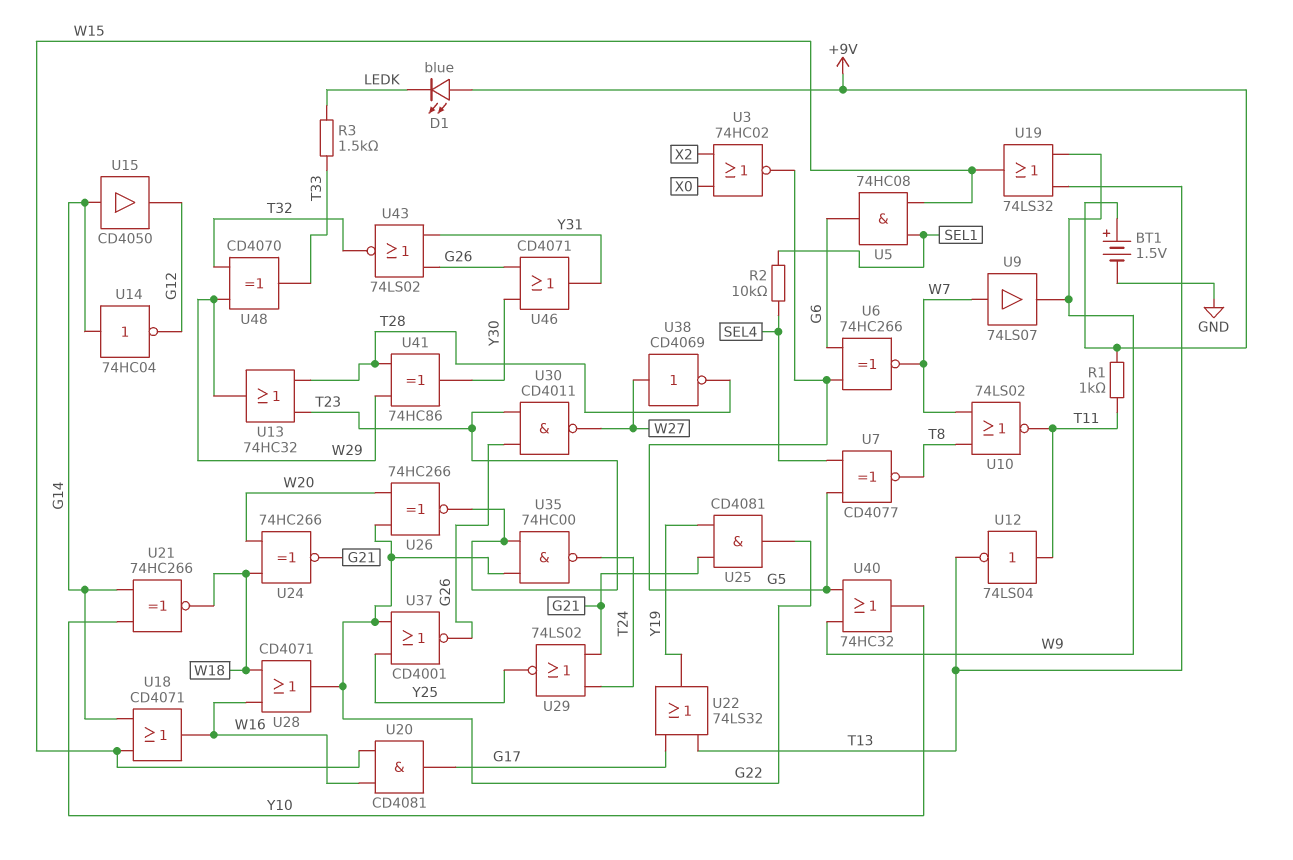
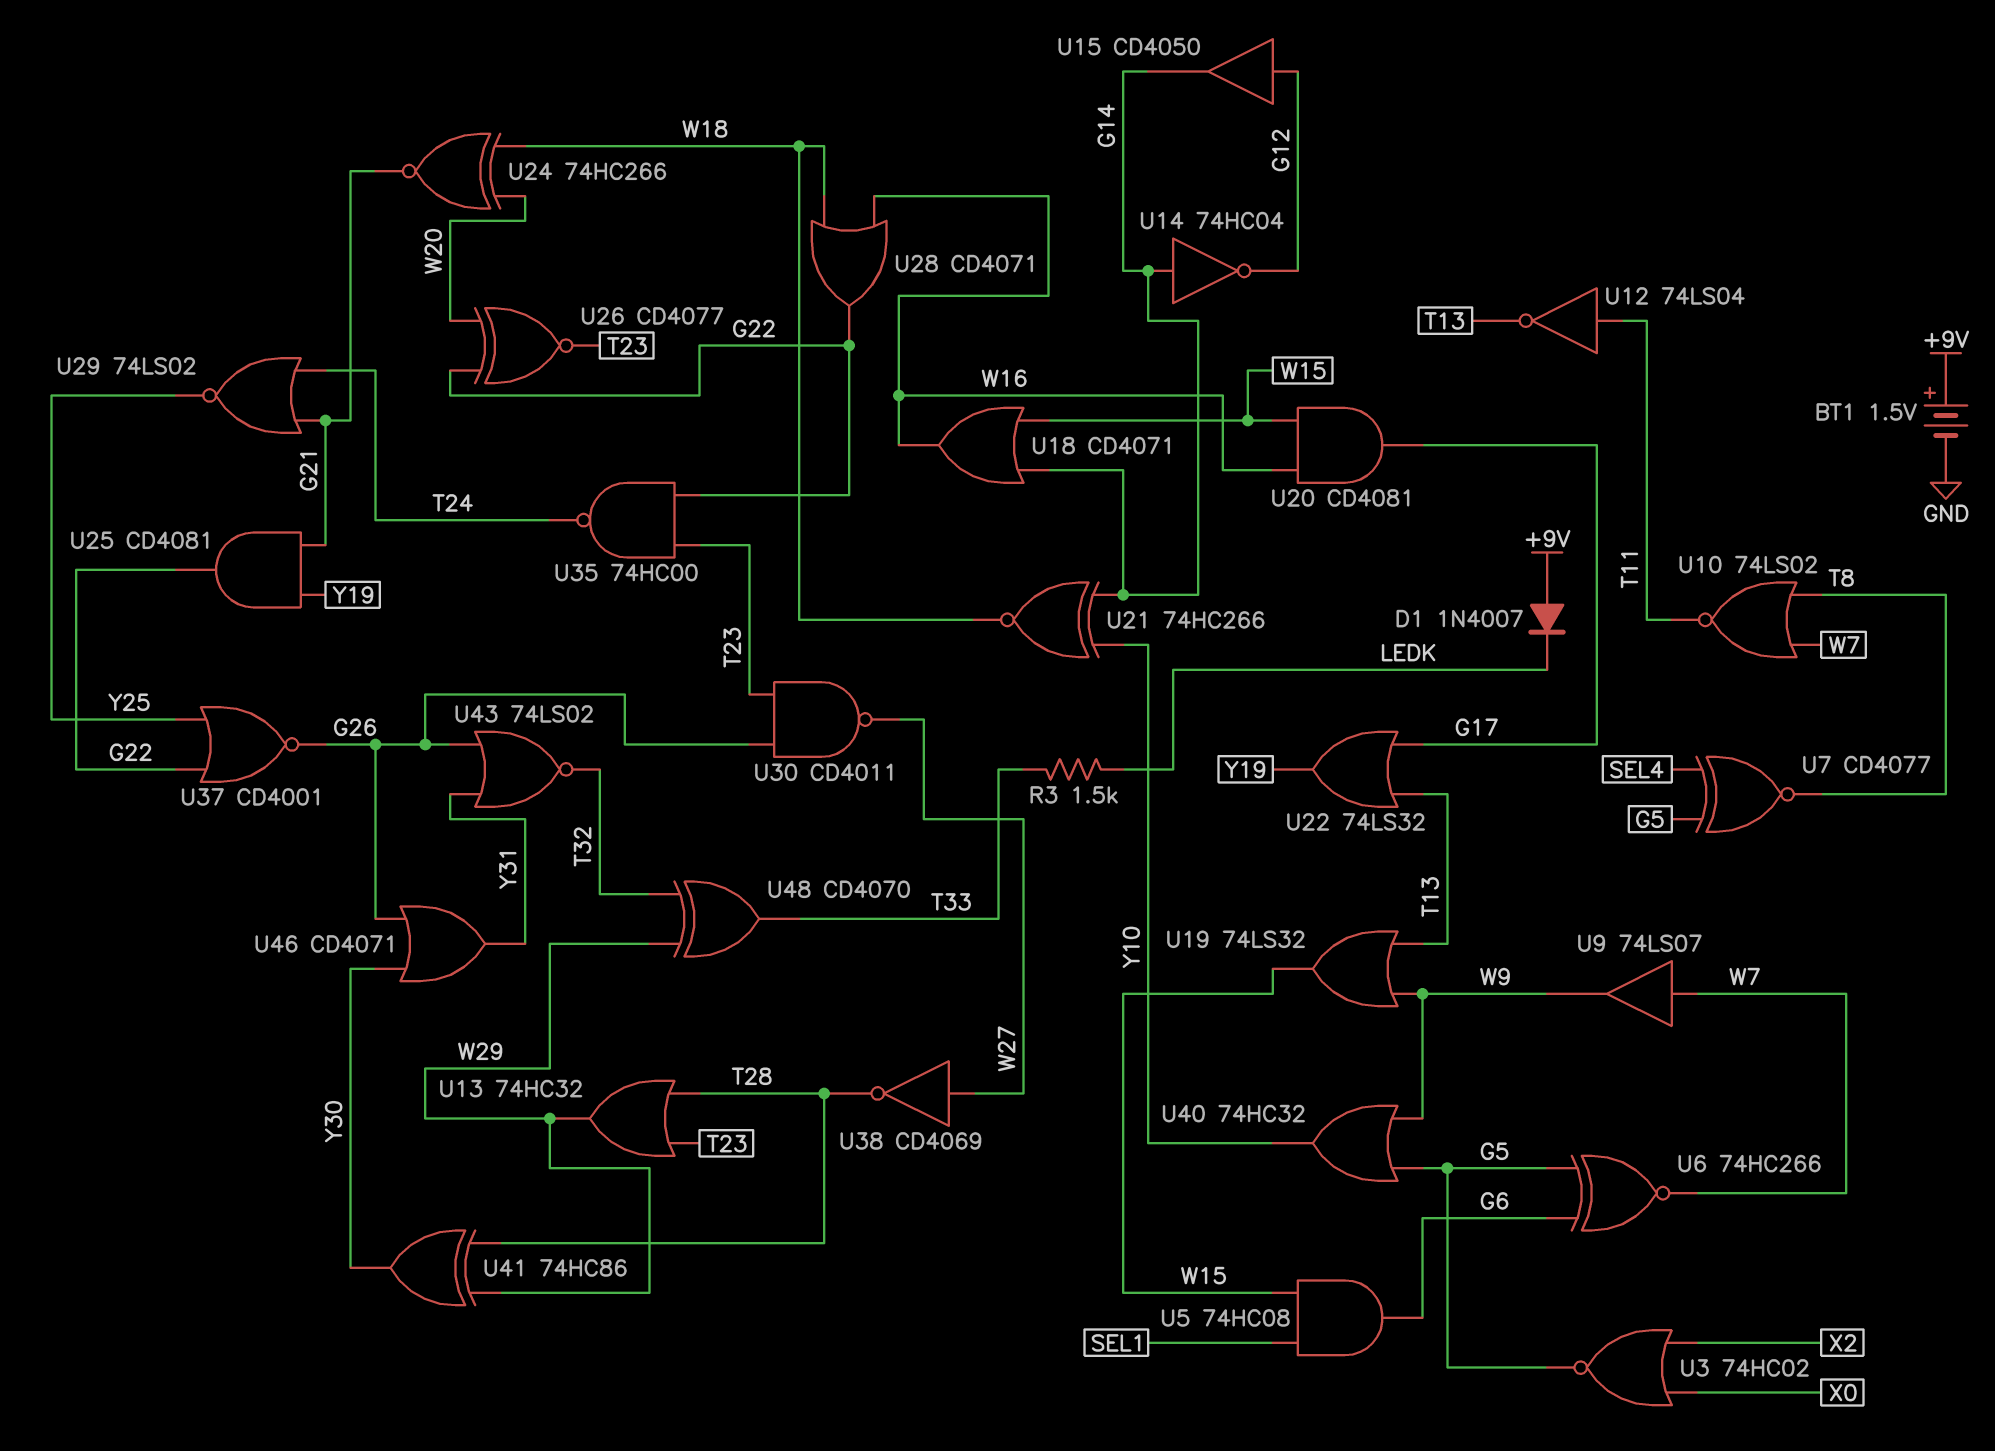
D1: LED blue (A +9V, K LEDK) -> diode 1N4007 (A +9V, K LEDK)
R1: 1k (+9V, T11) -> none
R2: 10k (SEL1, SEL4) -> none
U15: buffer CD4050 (in G14, out G12) -> buffer CD4050 (in G12, out G14)
U26: XNOR 74HC266 (in G22, in W20, out T23) -> XNOR CD4077 (in G22, in W20, out T23)

